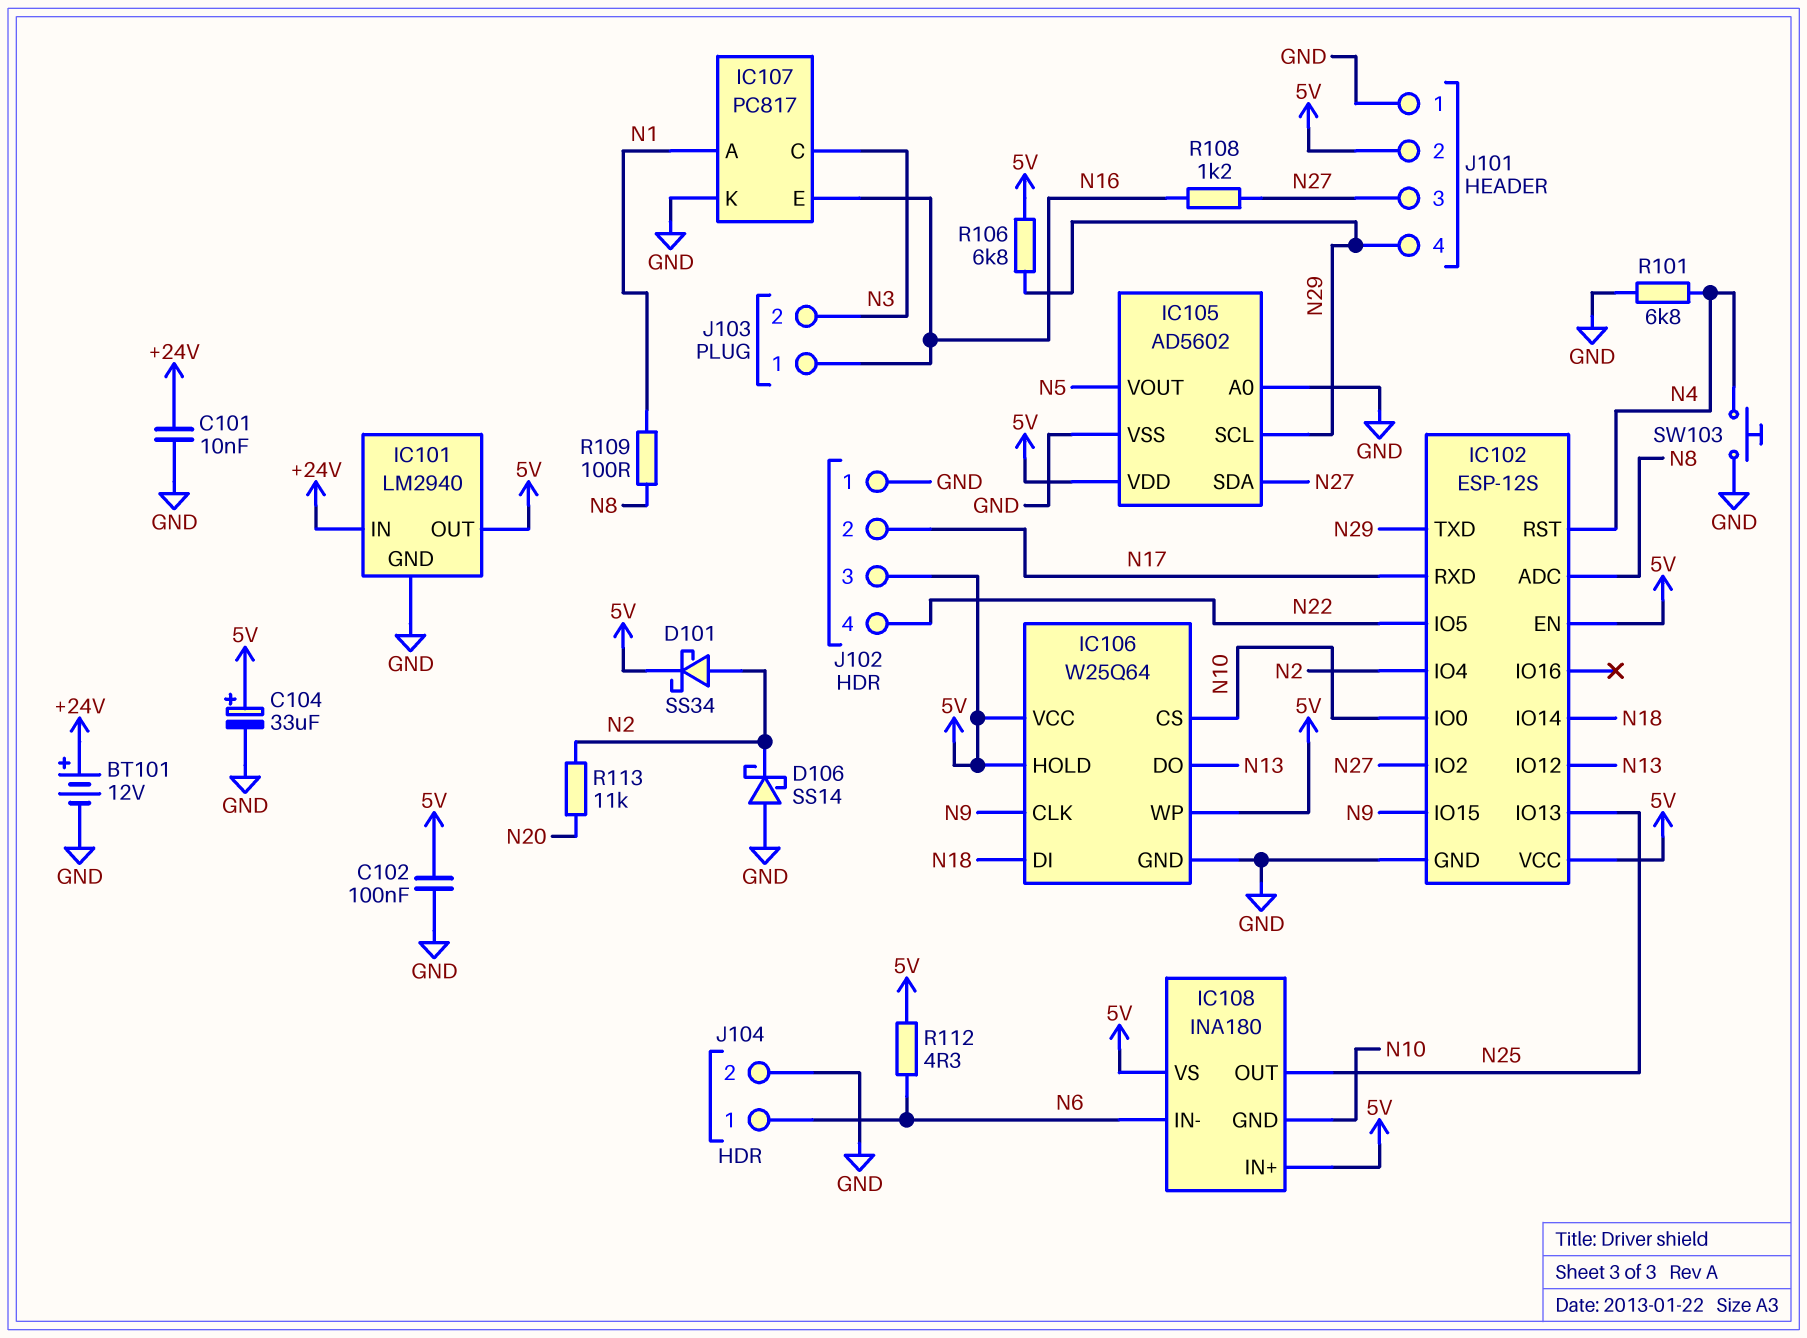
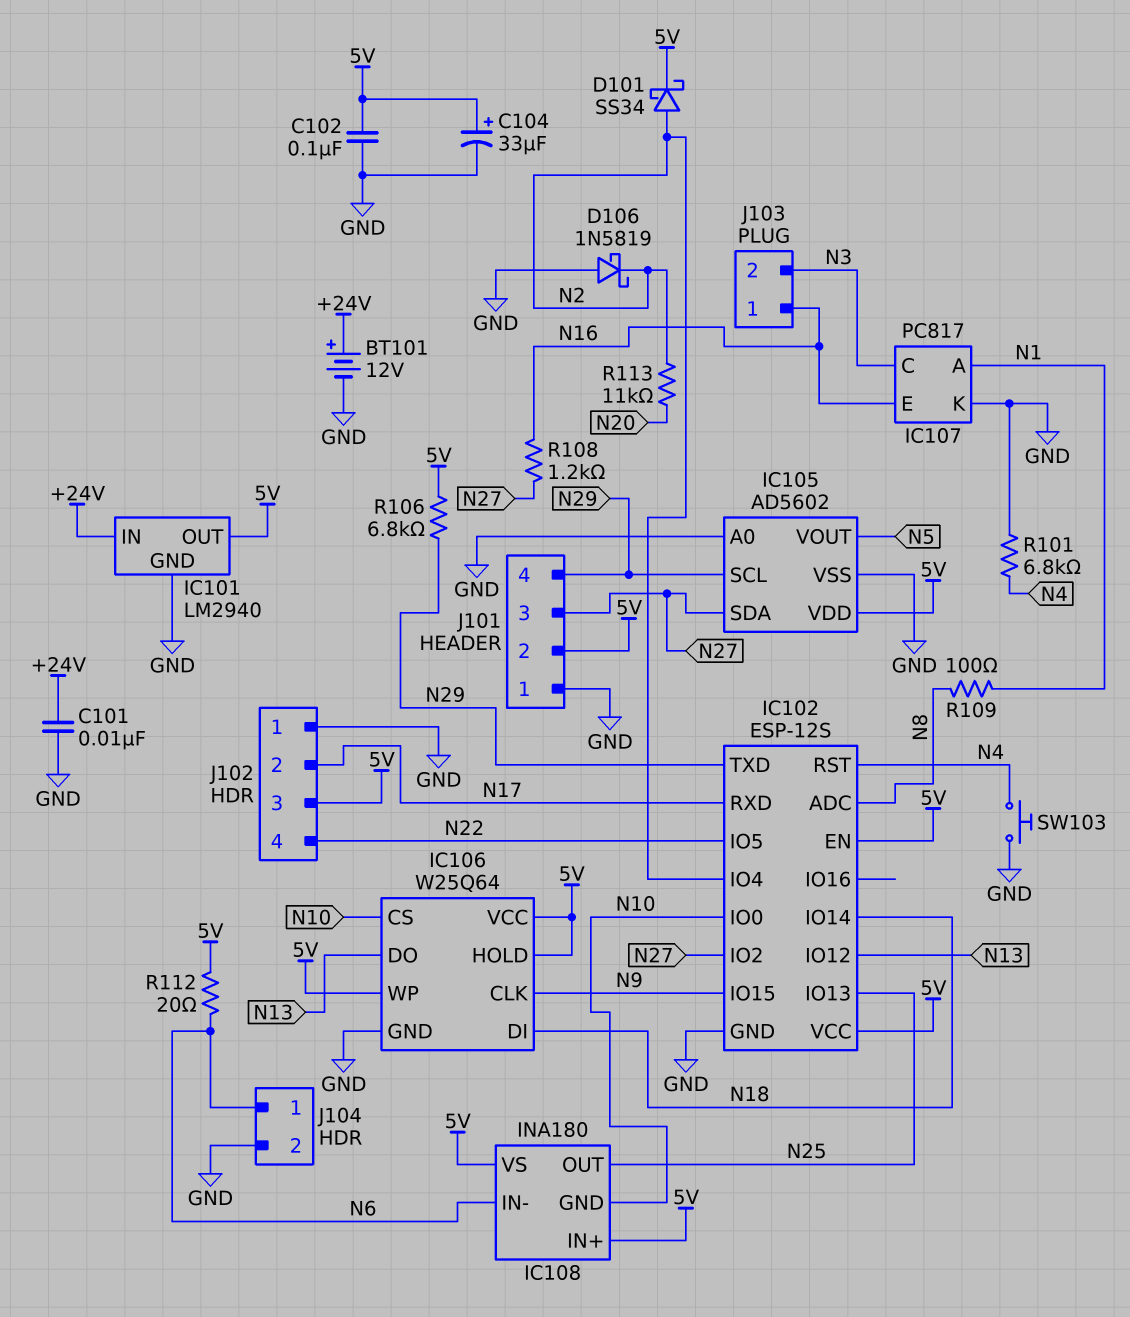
D106: schottky SS14 (A GND, K N2) -> schottky 1N5819 (A GND, K N2)
R112: 4.3 (5V, N6) -> 20 (5V, N6)

